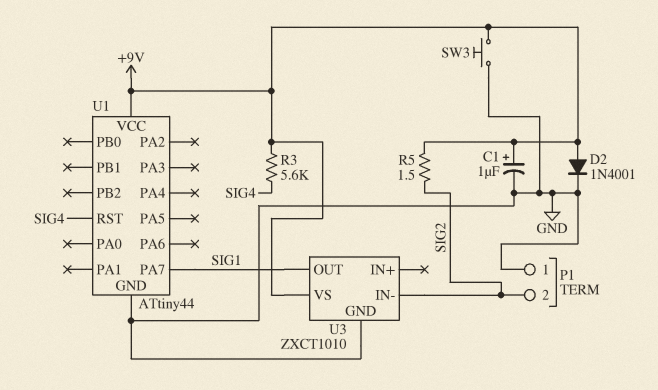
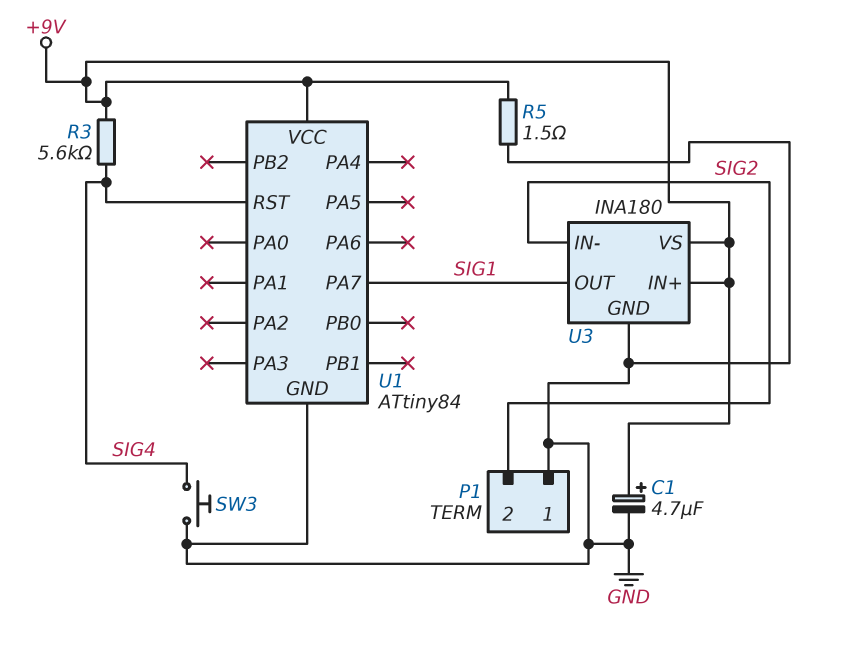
C1: 1uF (plus +9V, minus GND) -> 4.7uF (plus +9V, minus GND)
D2: diode 1N4001 (A +9V, K GND) -> none
R5: 1.5 (+9V, SIG2) -> 1.5 (+9V, GND)
SW3: button (+9V, GND) -> button (GND, SIG4)
U1: ATtiny44 -> ATtiny84
U3: ZXCT1010 -> INA180
U3 pin IN+: none -> +9V

